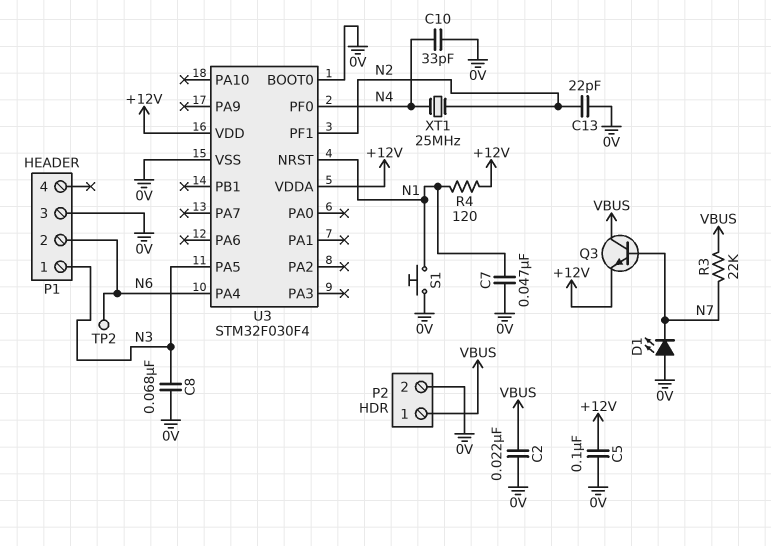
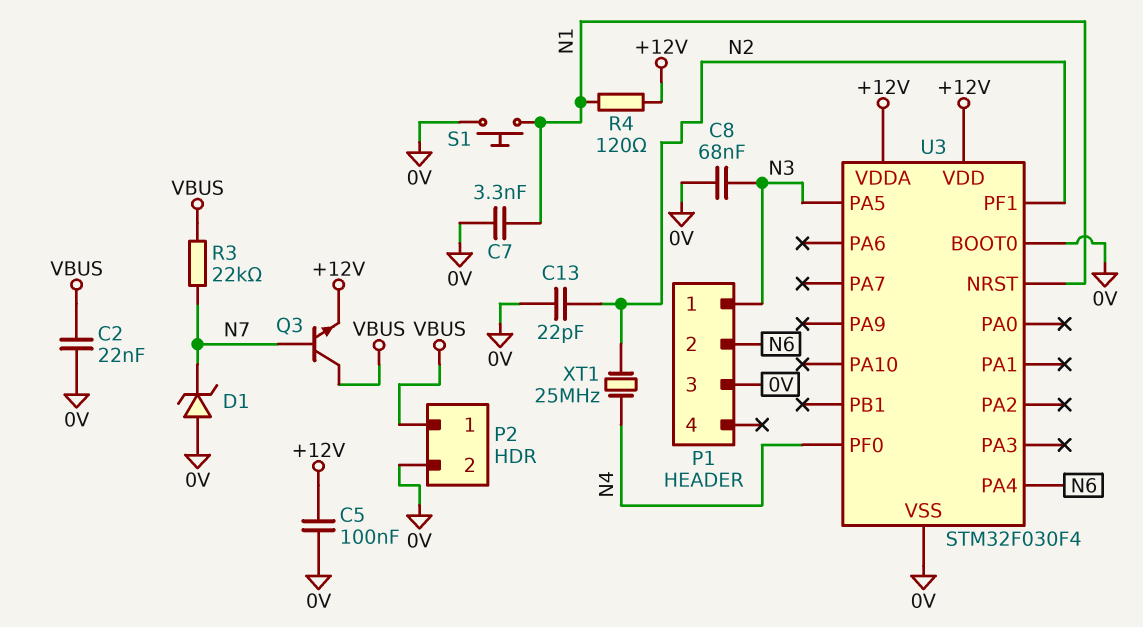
C7: 47nF (0V, N1) -> 3.3nF (0V, N1)
C10: 33pF (0V, N4) -> none
D1: LED (A 0V, K N7) -> zener (A 0V, K N7)
TP2: test point (N6) -> none

